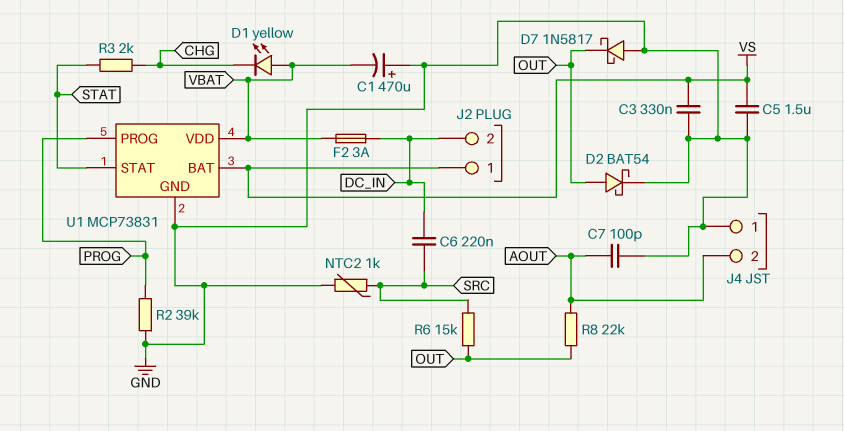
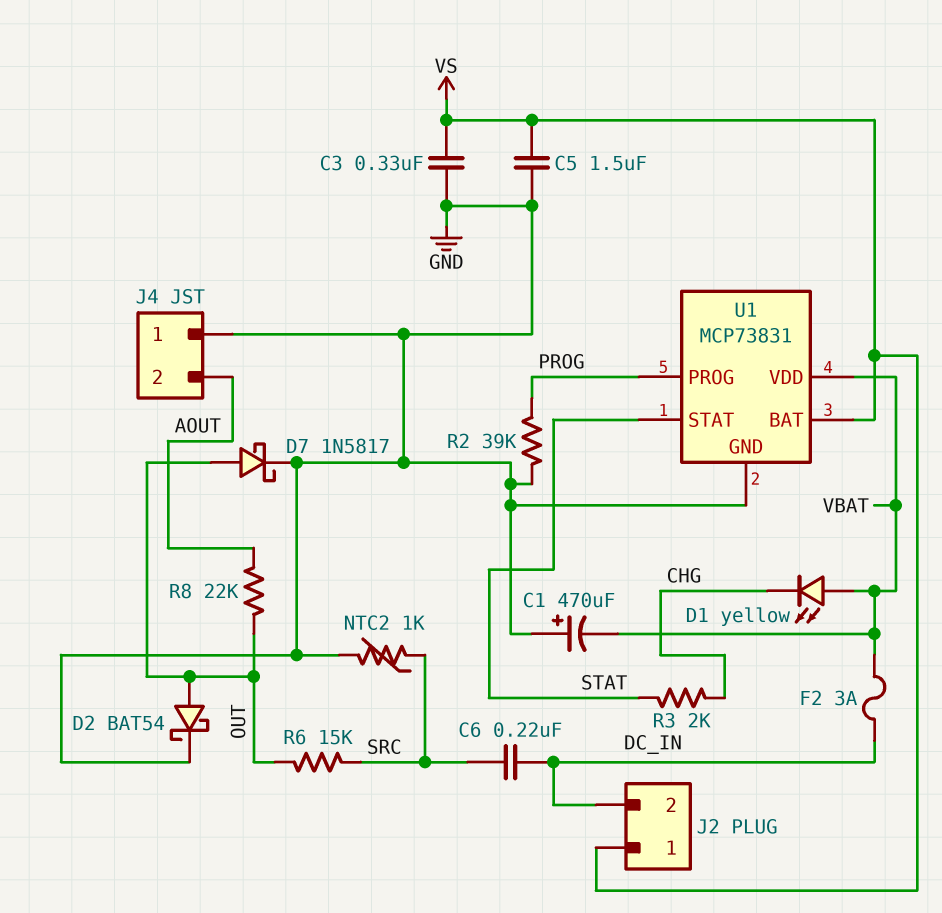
C7: 100pF (AOUT, GND) -> none
D7: schottky 1N5817 (A GND, K OUT) -> schottky 1N5817 (A OUT, K GND)

